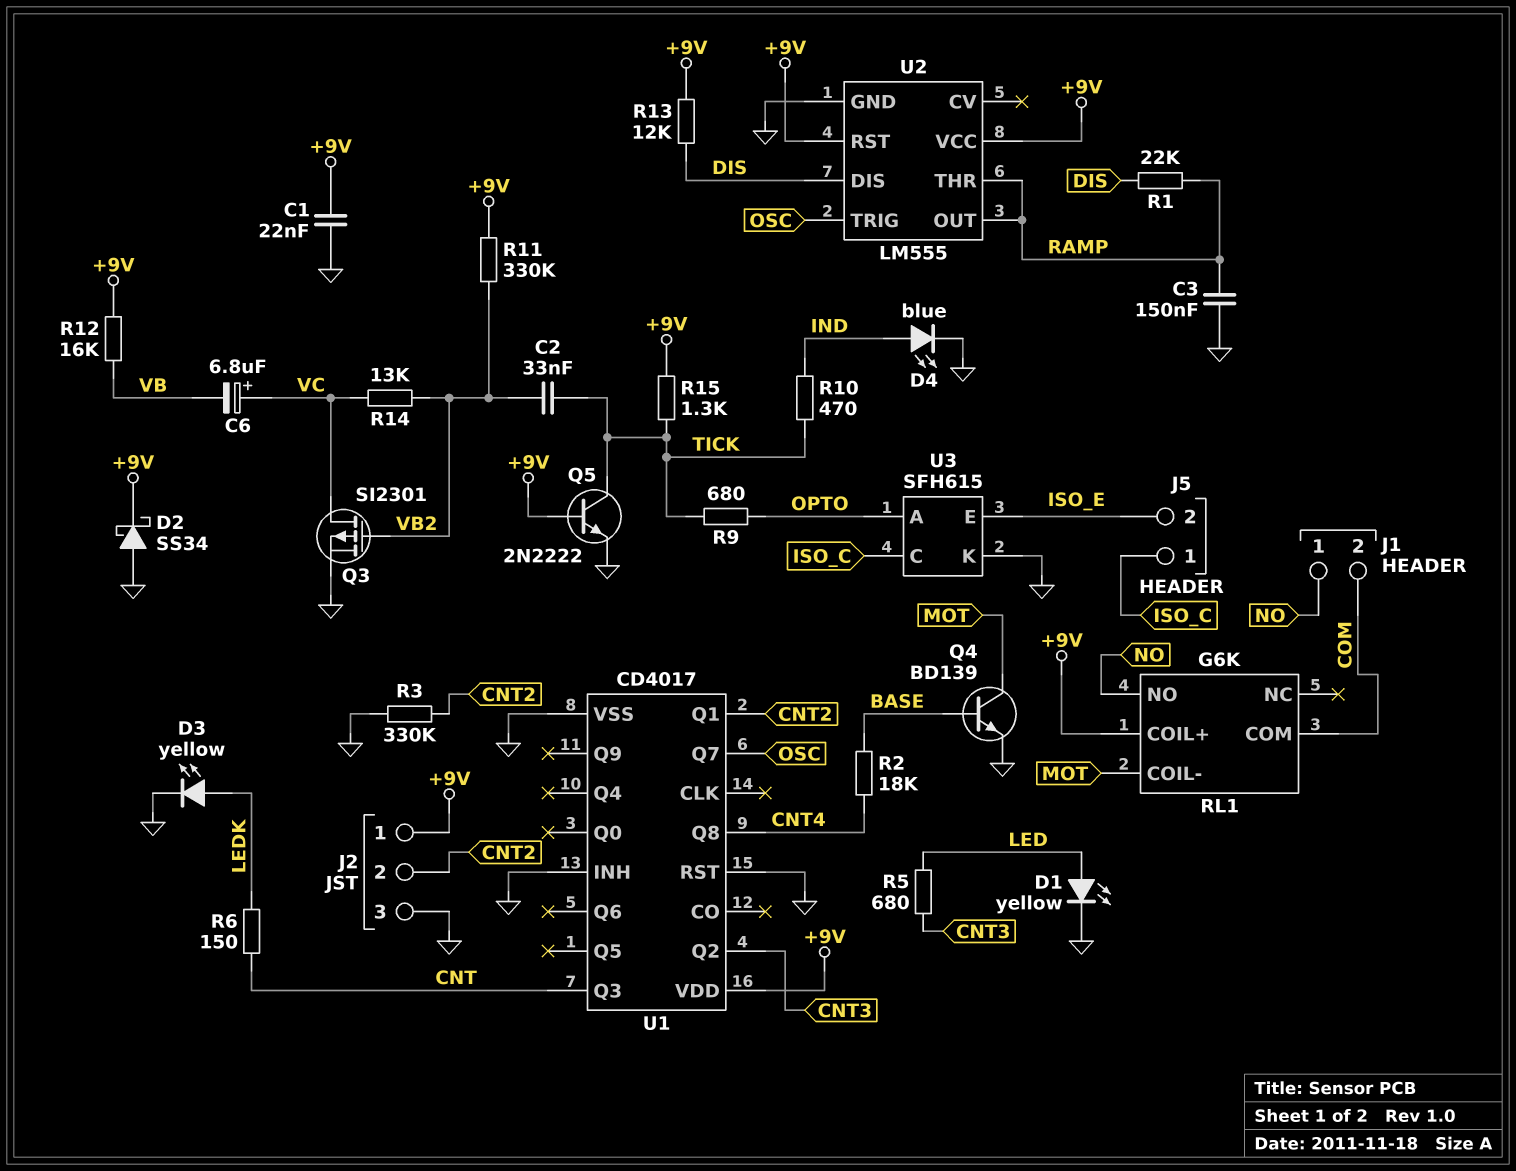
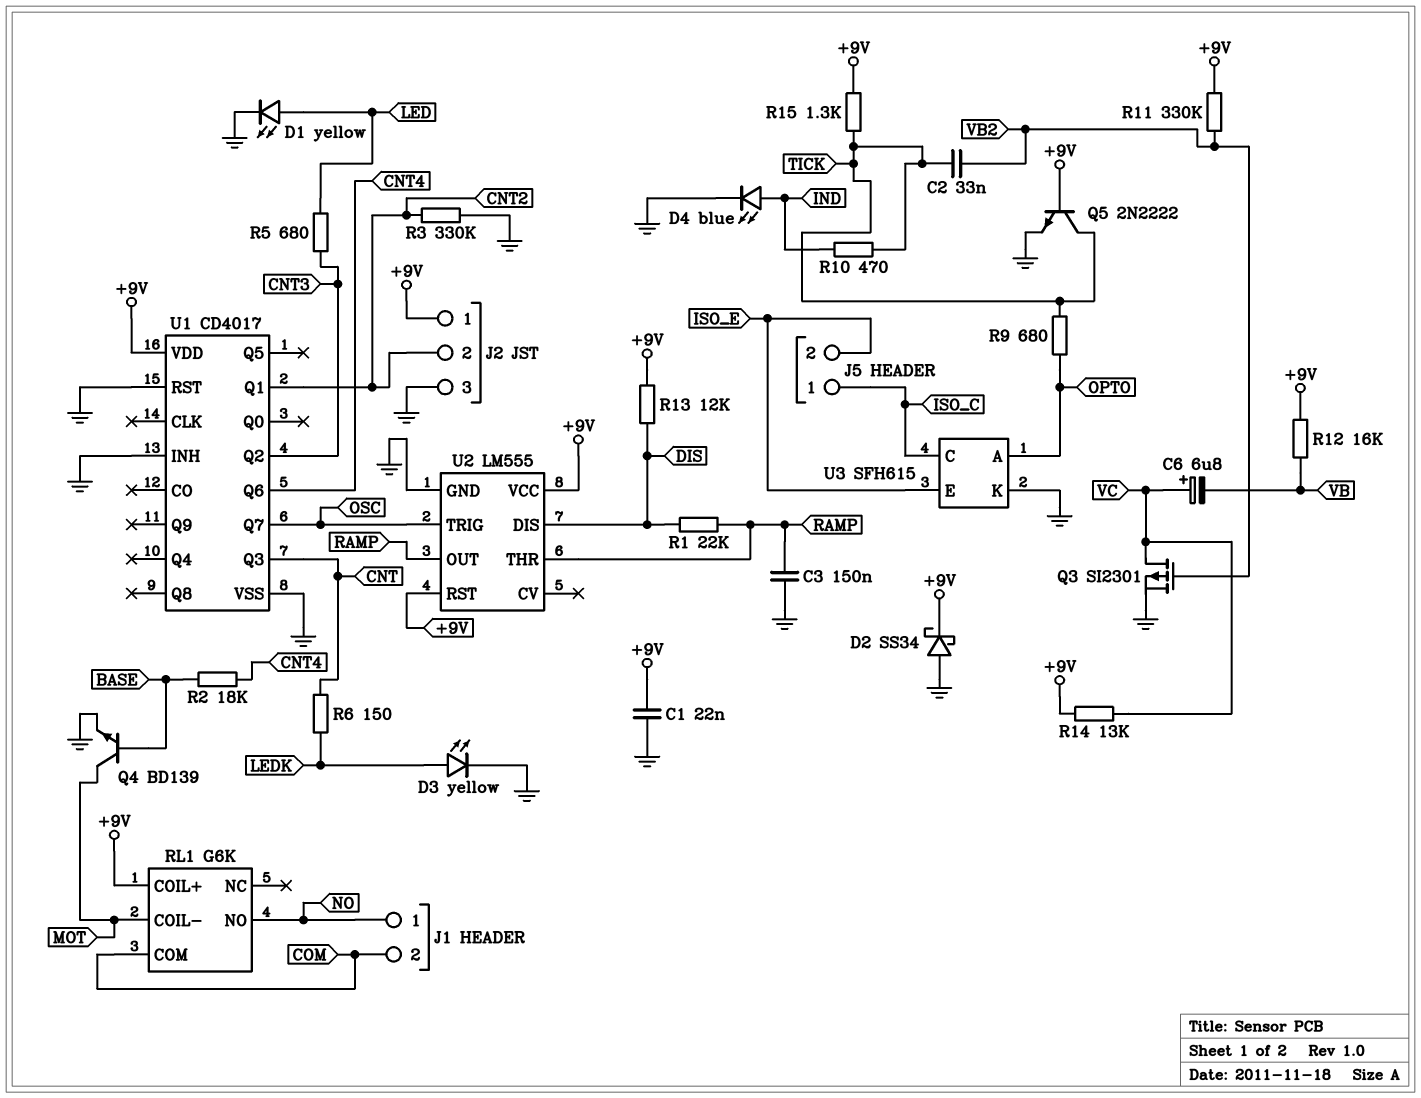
R14: 13k (VB2, VC) -> 13k (+9V, VC)
U1 pin Q6: none -> CNT4
U1 pin Q8: CNT4 -> none

